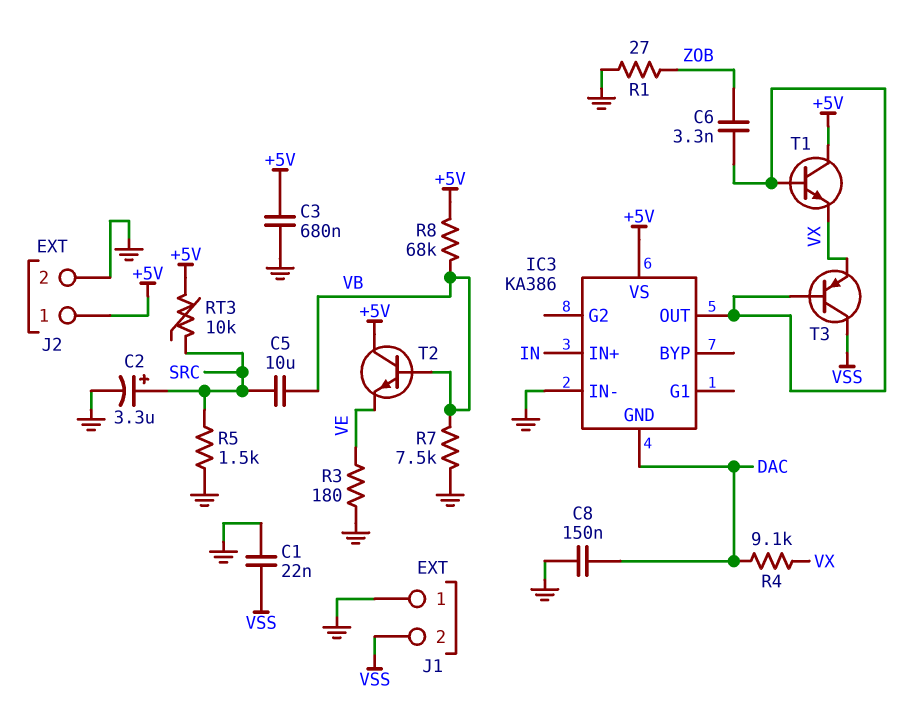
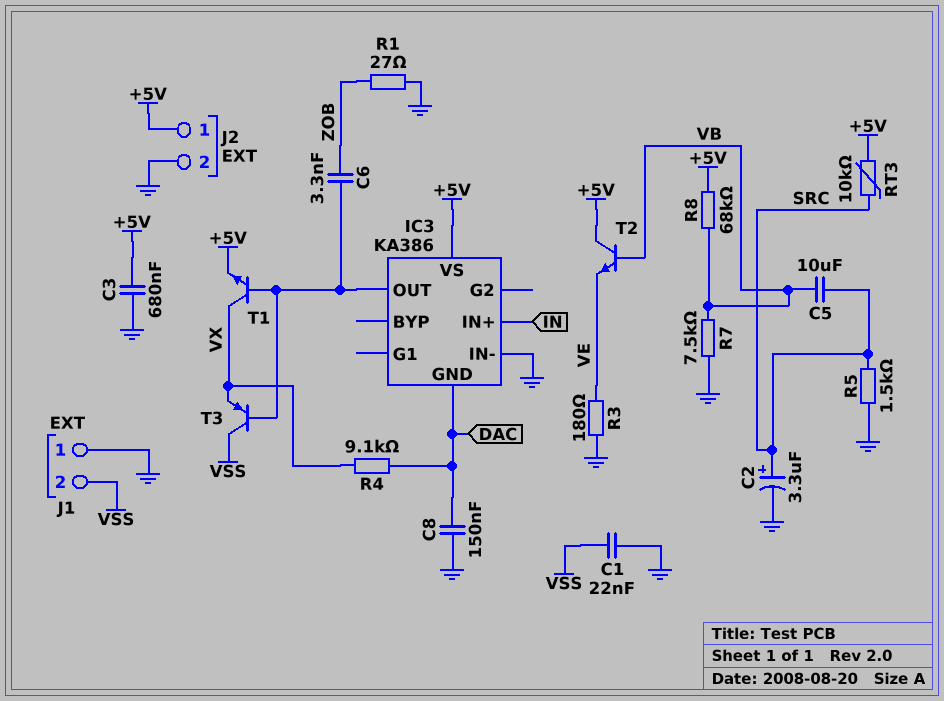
T1: NPN (B IC3/OUT, C +5V, E VX) -> NPN (B IC3/OUT, C VX, E +5V)

